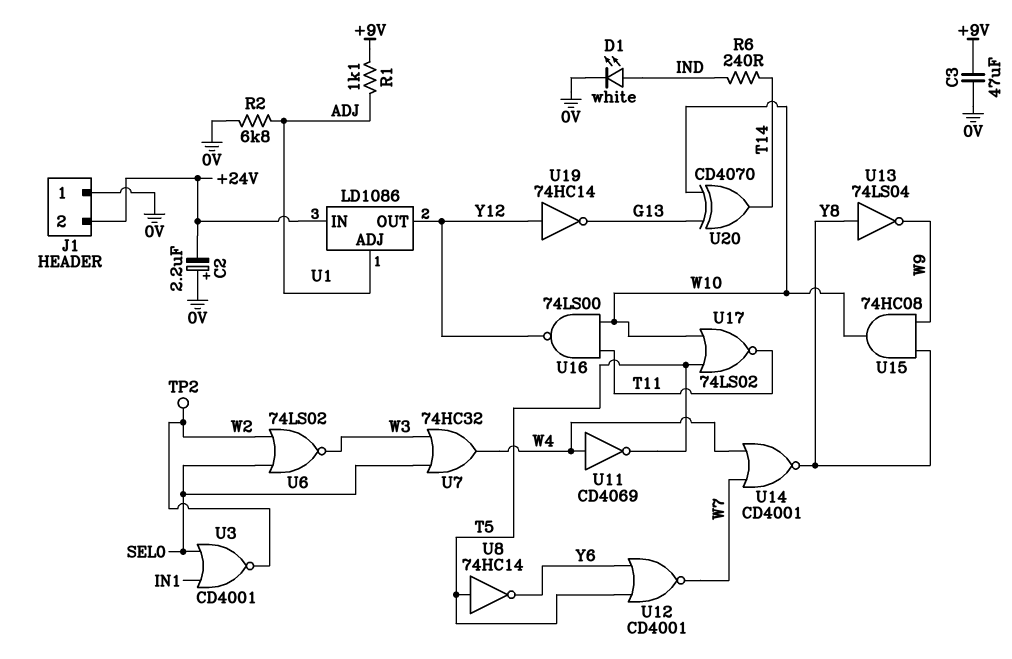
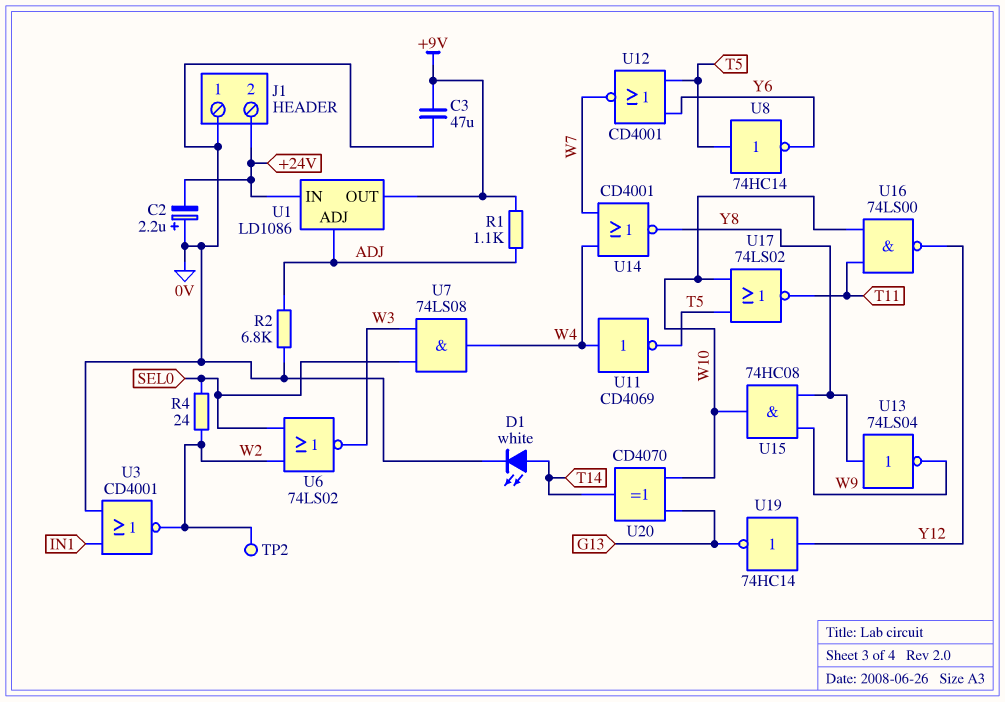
D1: LED white (A IND, K 0V) -> LED white (A T14, K 0V)
R4: none -> 24 (SEL0, W2)
R6: 240 (IND, T14) -> none
U1 pin OUT: Y12 -> +9V
U3: NOR CD4001 (in IN1, in SEL0, out W2) -> NOR CD4001 (in 0V, in IN1, out W2)
U7: OR 74HC32 (in SEL0, in W3, out W4) -> AND 74LS08 (in SEL0, in W3, out W4)

